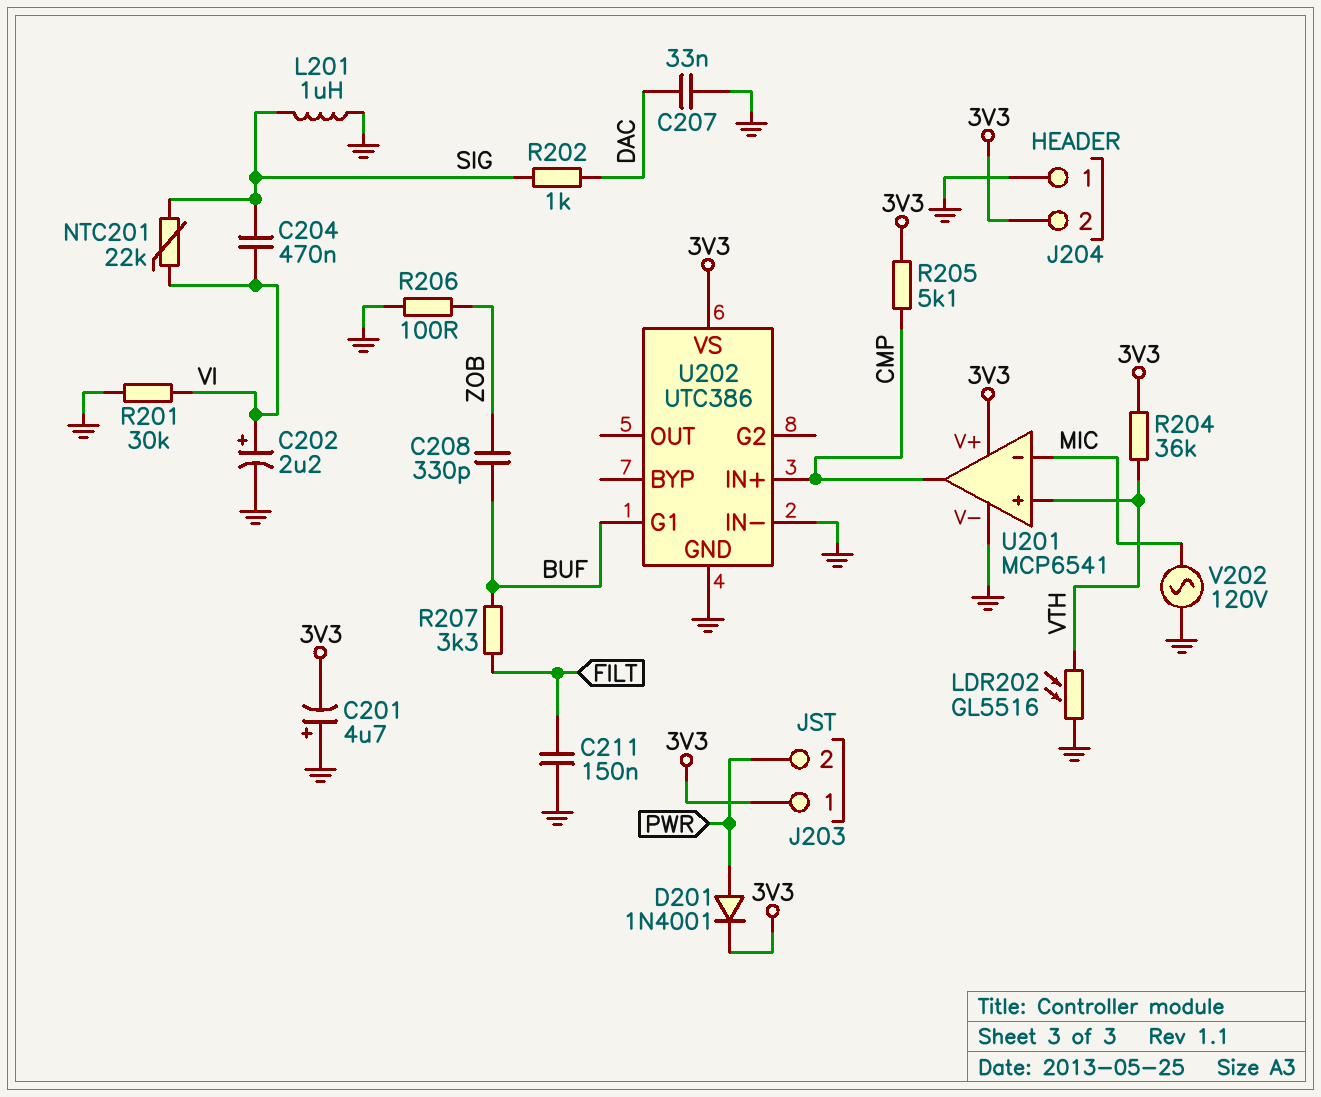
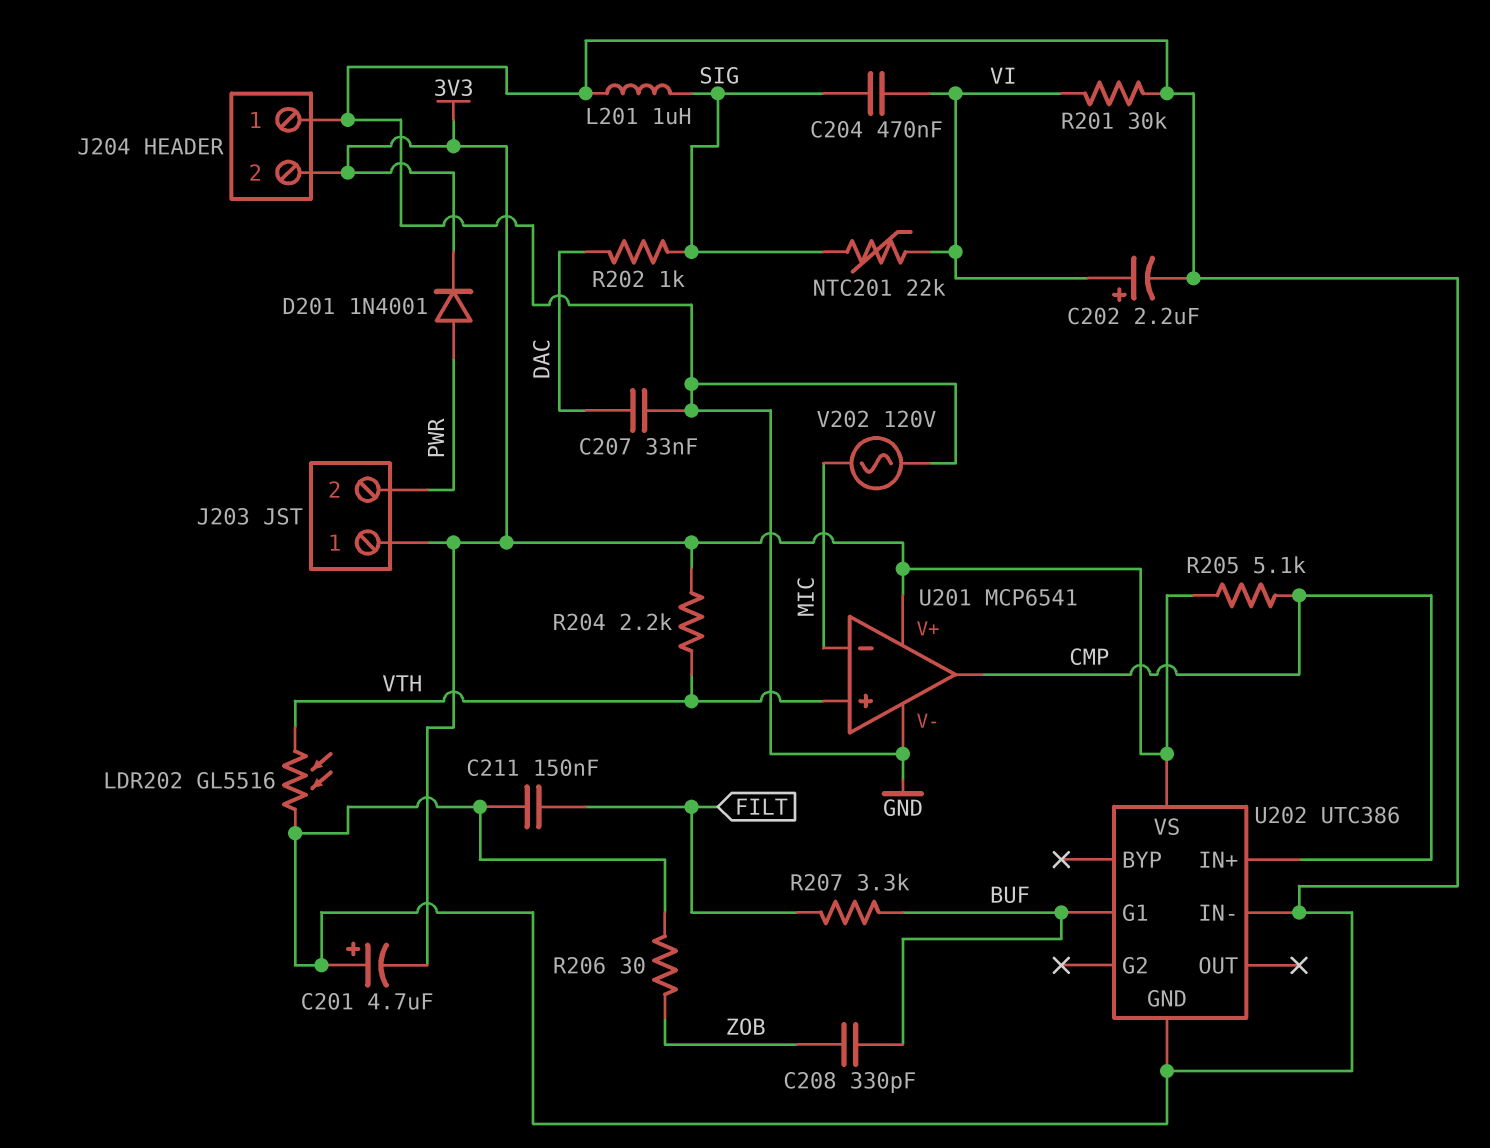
R204: 36k (3V3, VTH) -> 2.2k (3V3, VTH)
R206: 100 (GND, ZOB) -> 30 (GND, ZOB)

